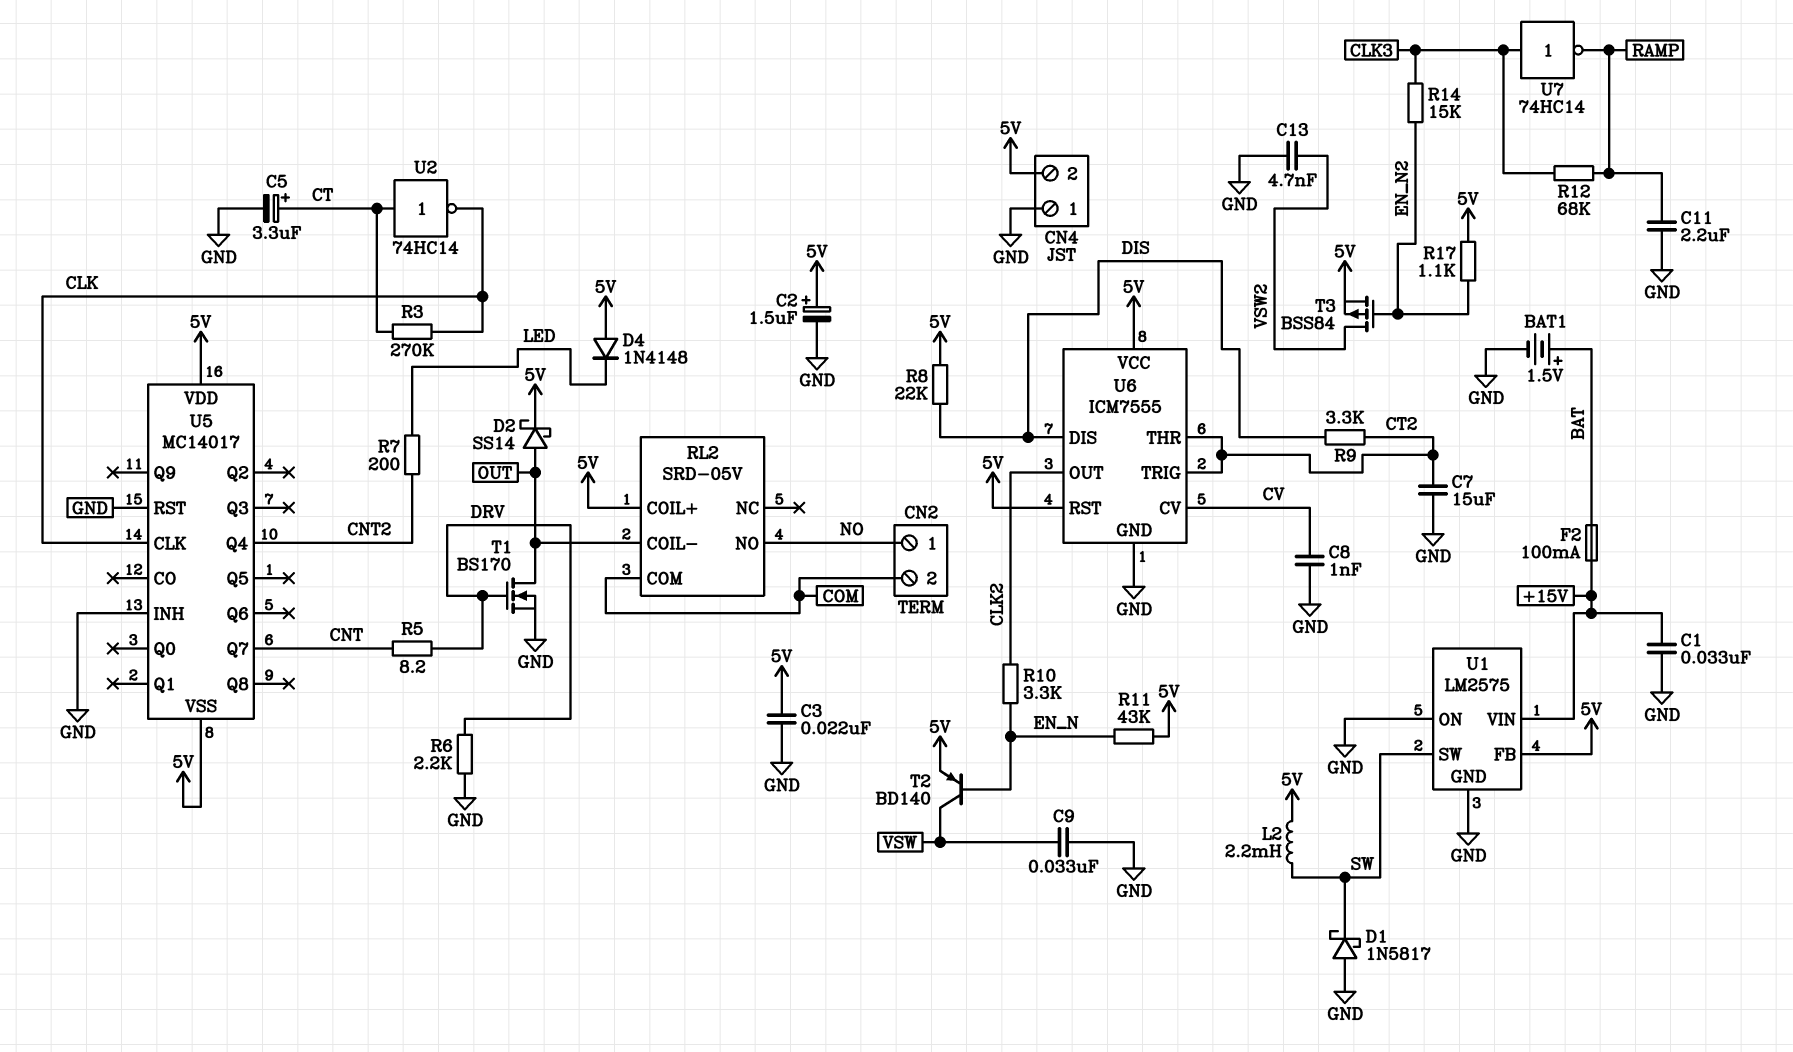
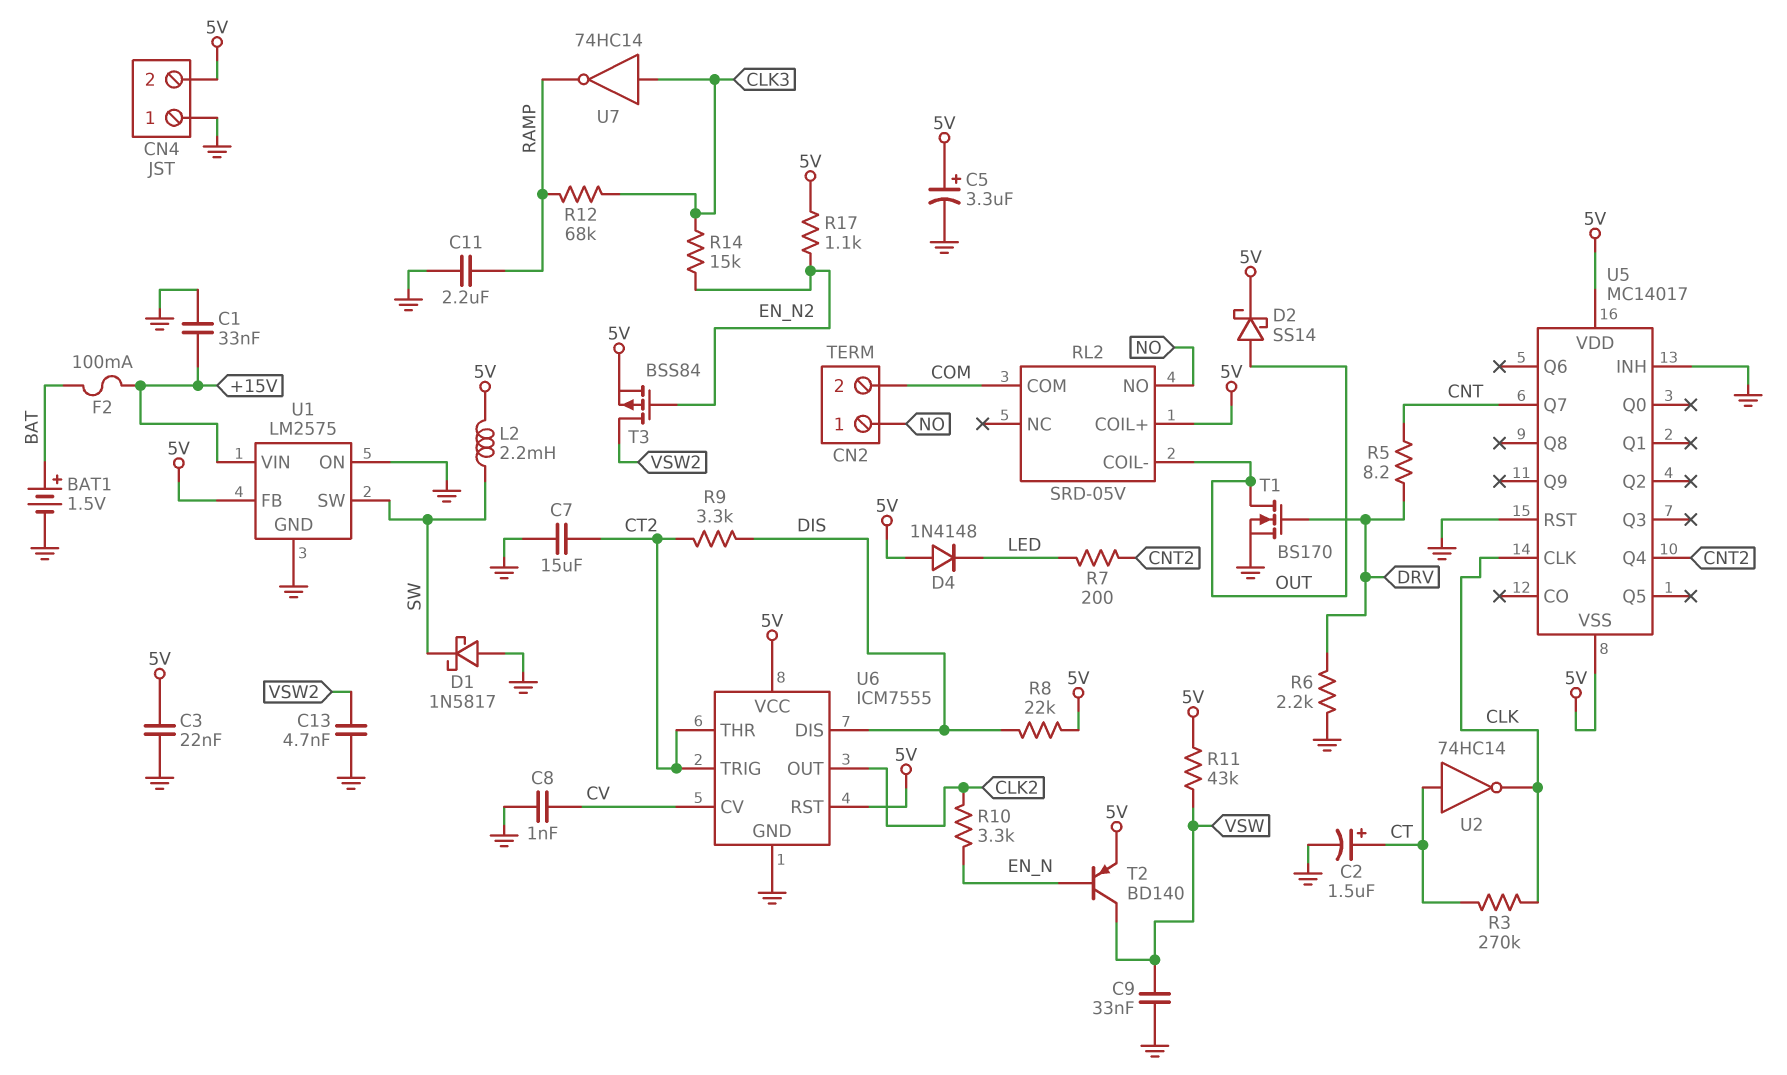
C2: 1.5uF (plus 5V, minus GND) -> 1.5uF (plus CT, minus GND)
C5: 3.3uF (plus CT, minus GND) -> 3.3uF (plus 5V, minus GND)
R11: 43k (5V, EN_N) -> 43k (5V, VSW)

